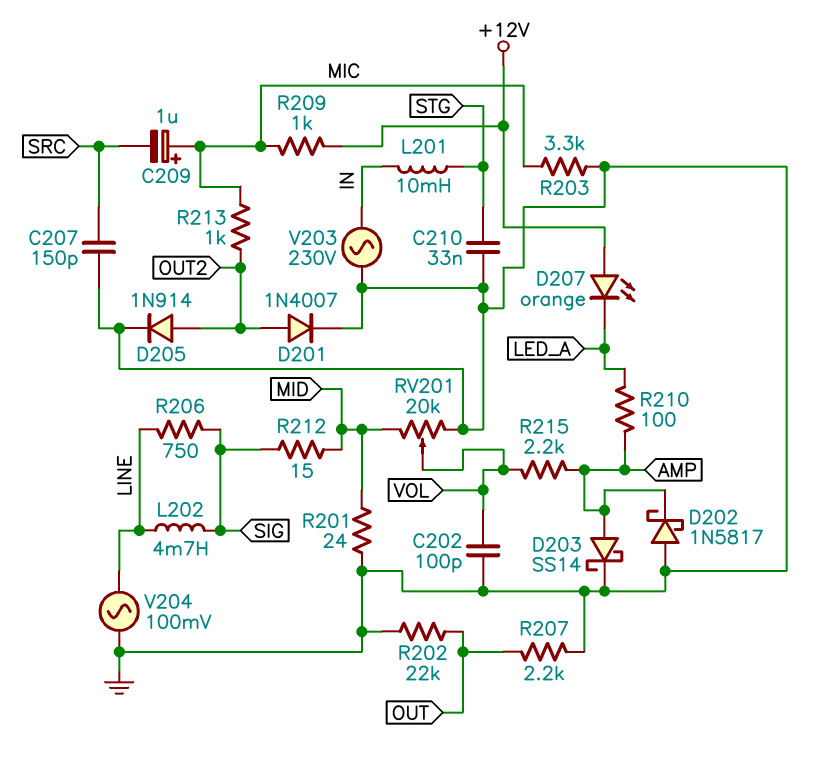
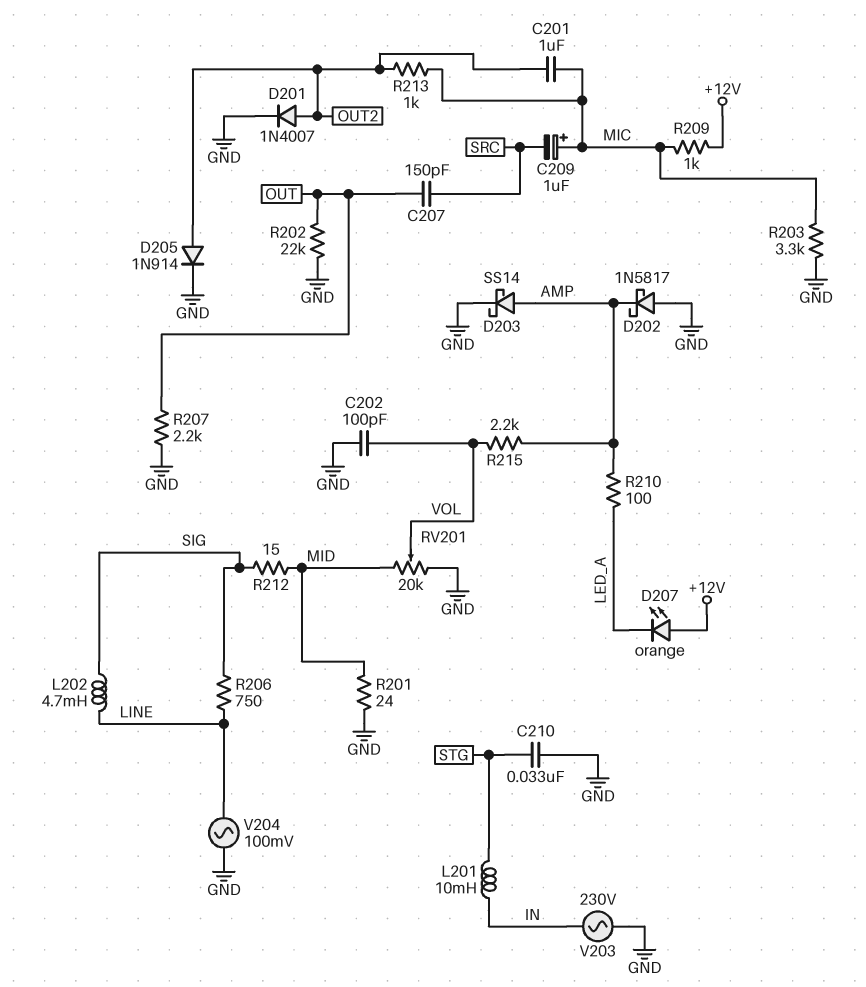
C201: none -> 1uF (MIC, OUT2)
C207: 150pF (GND, SRC) -> 150pF (OUT, SRC)

